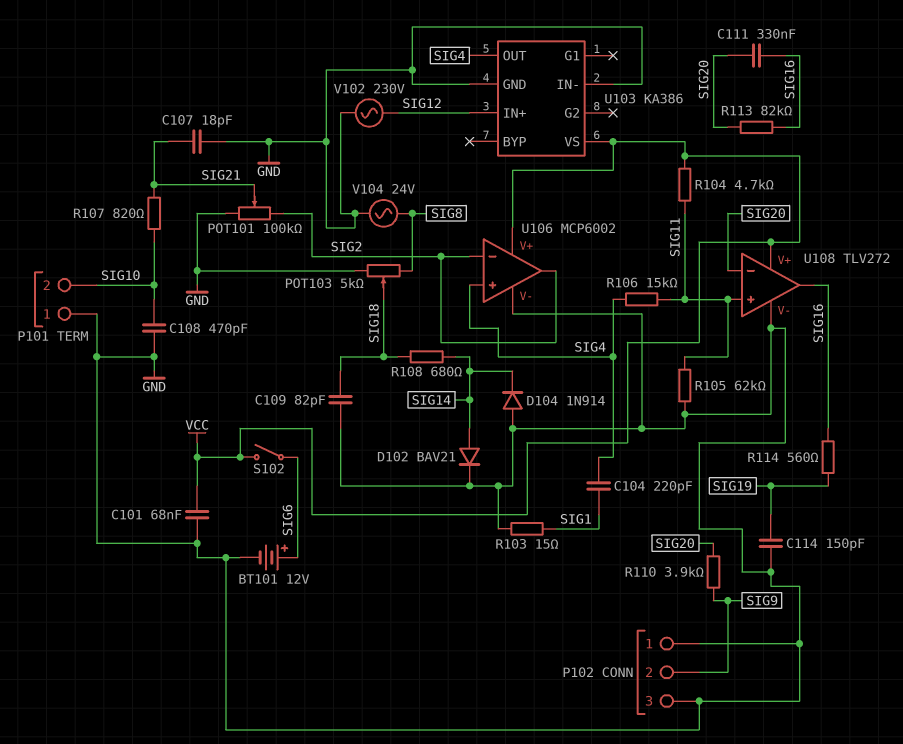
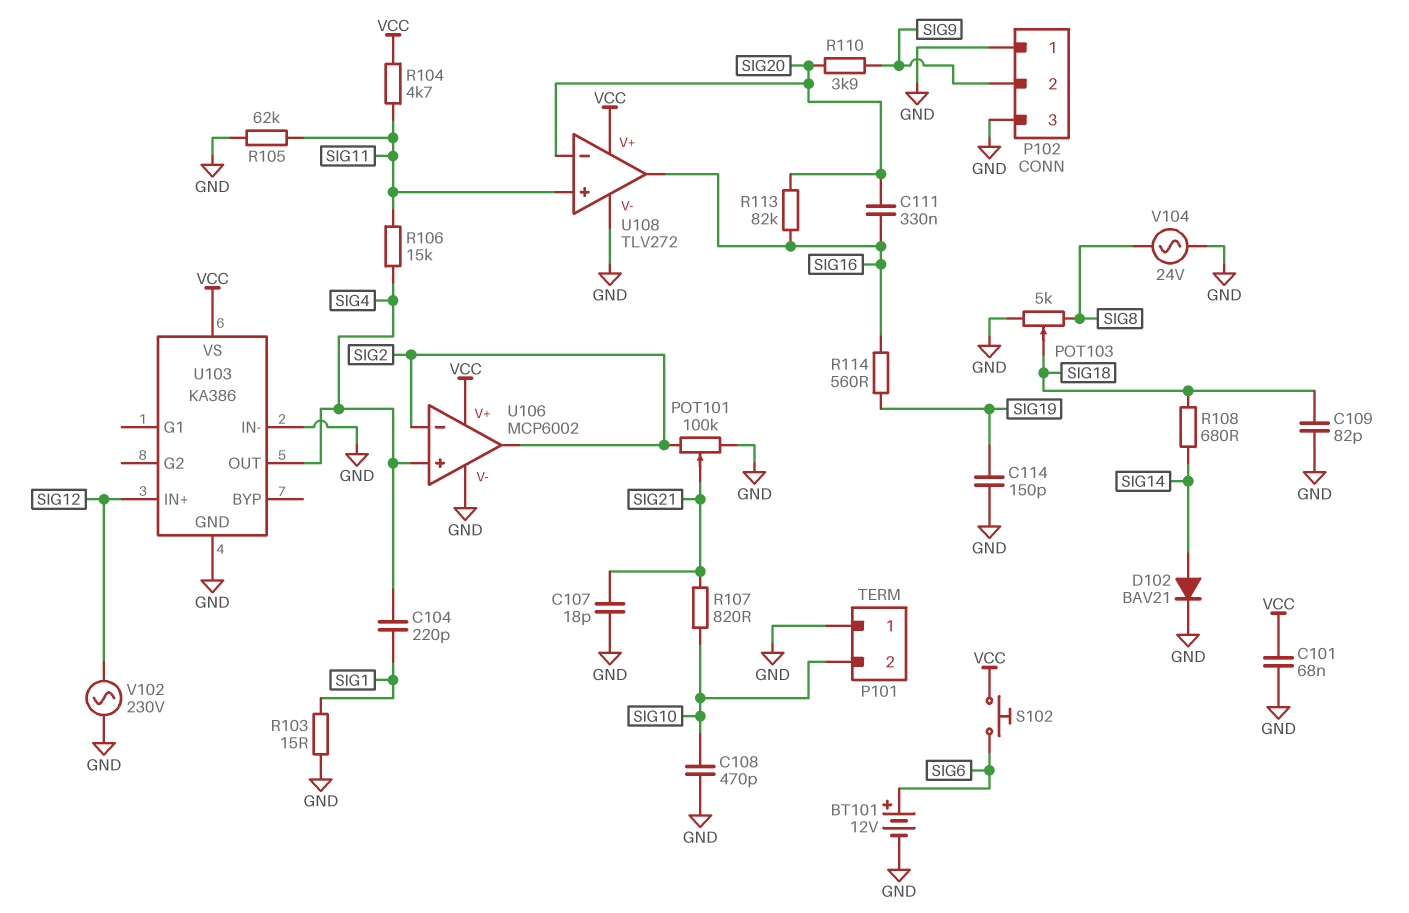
D104: diode 1N914 (A GND, K SIG14) -> none
S102: switch (SIG6, VCC) -> button (SIG6, VCC)

